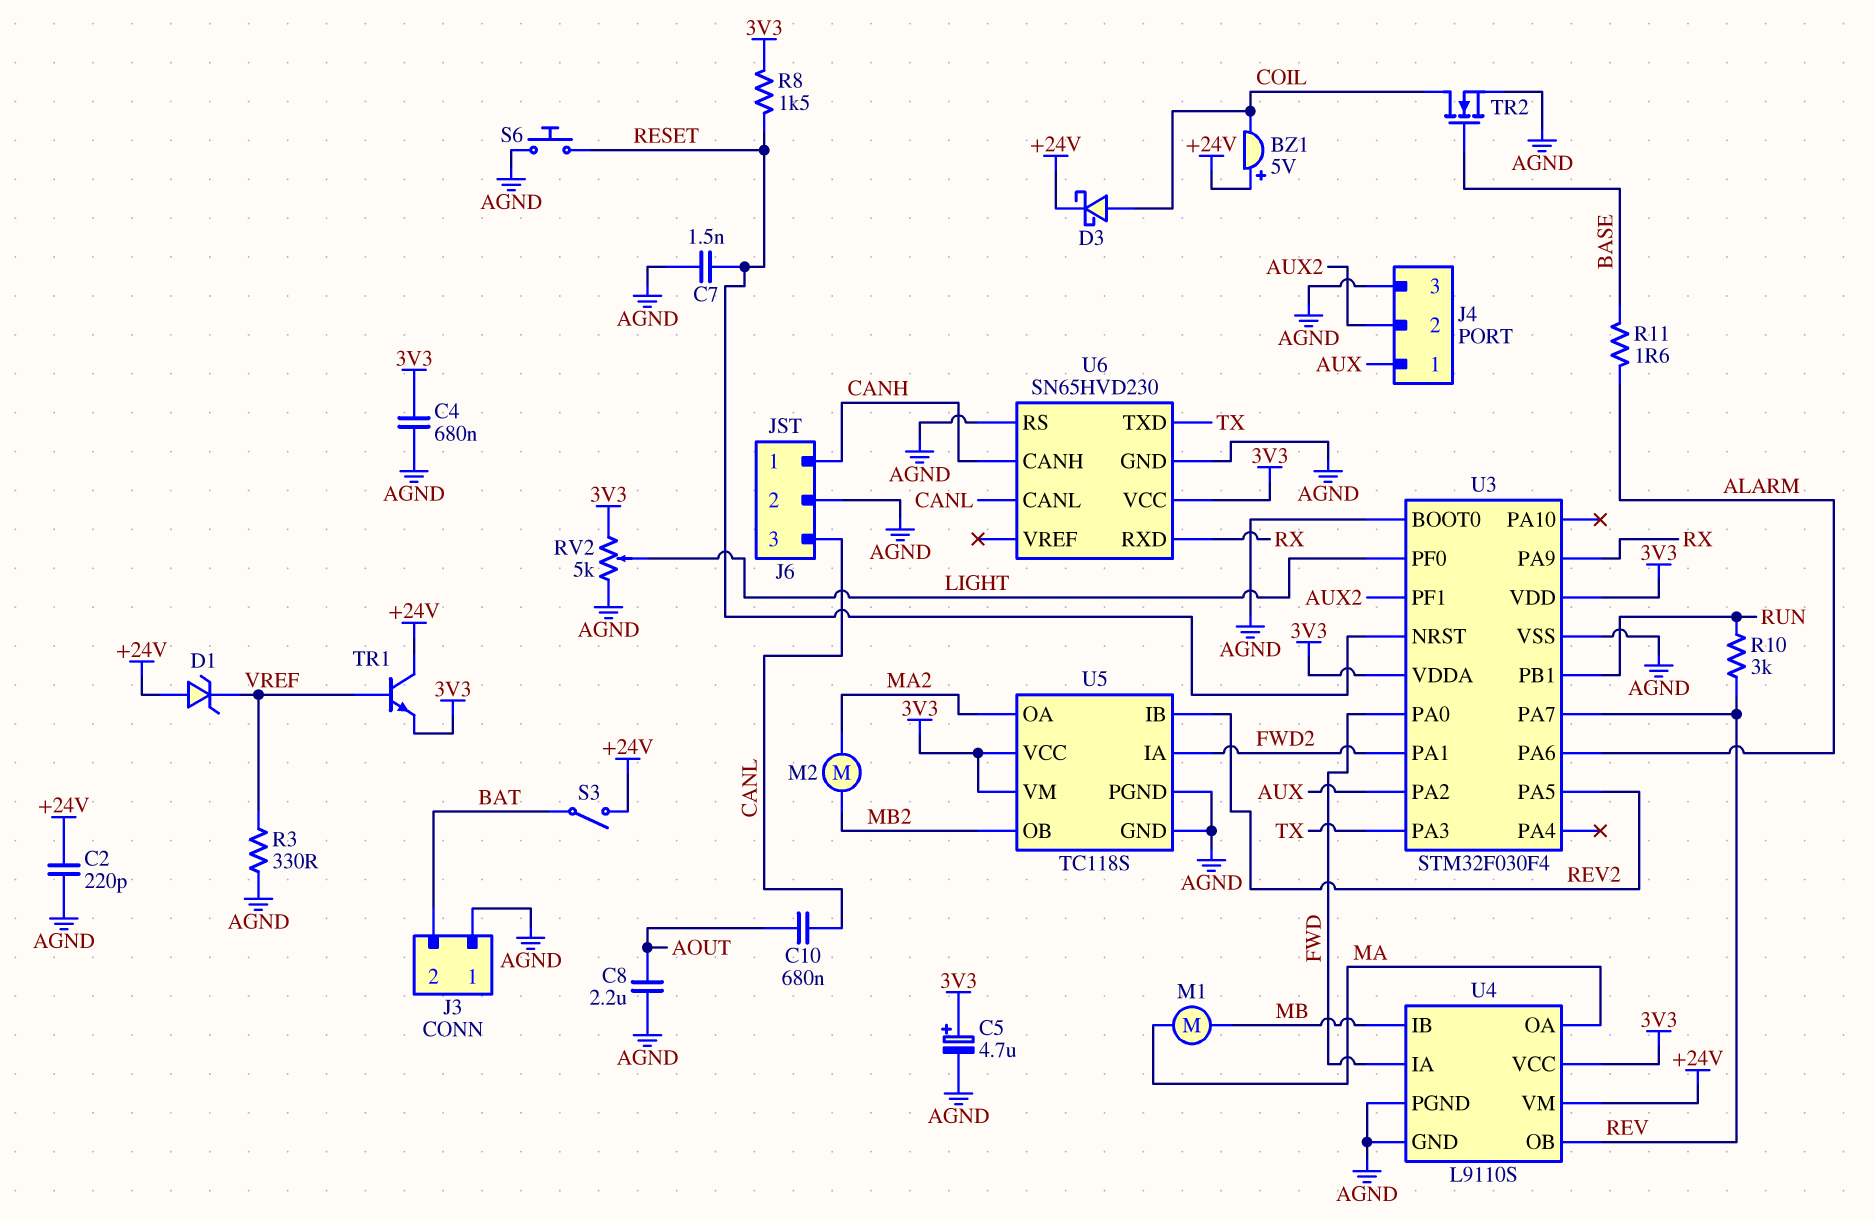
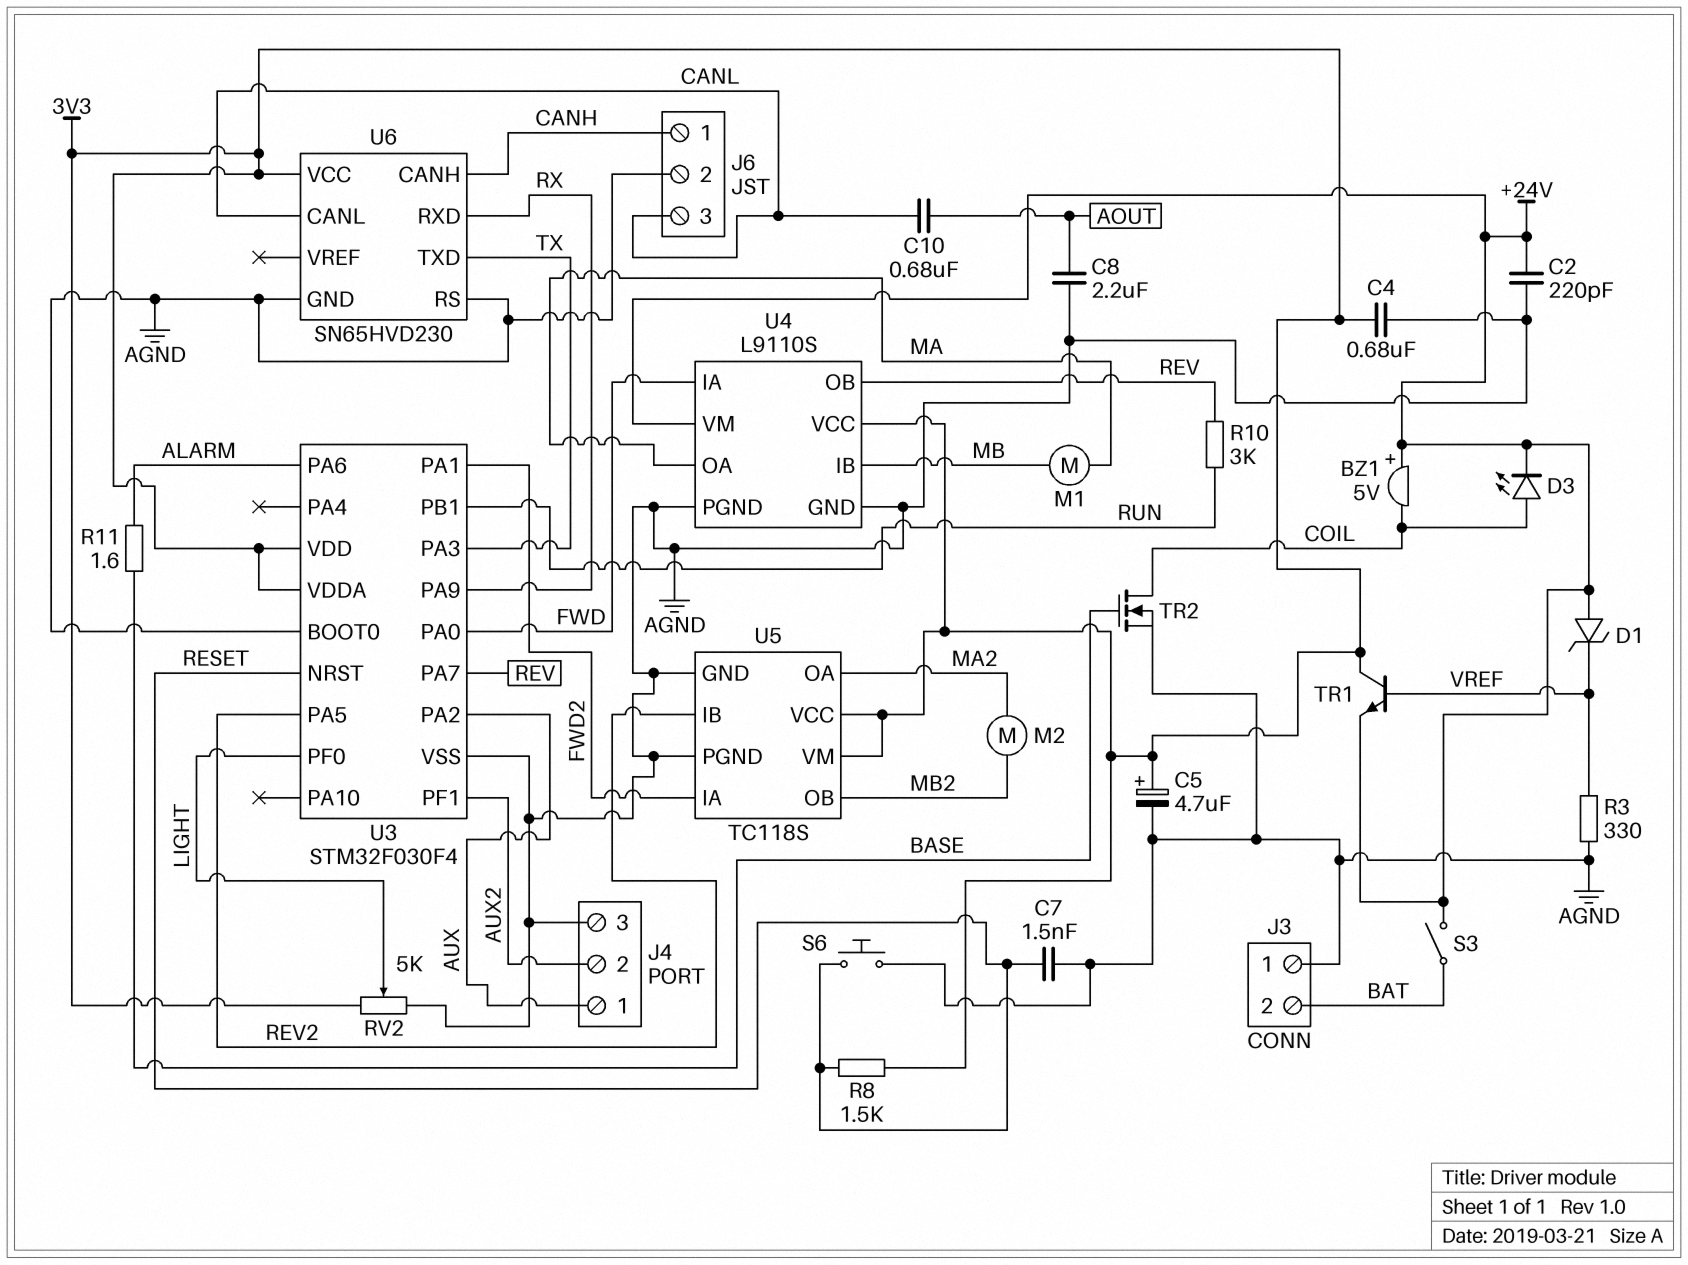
D3: schottky (A COIL, K +24V) -> LED (A COIL, K +24V)
TR1: NPN (B VREF, C +24V, E 3V3) -> NPN (B VREF, C 3V3, E +24V)

